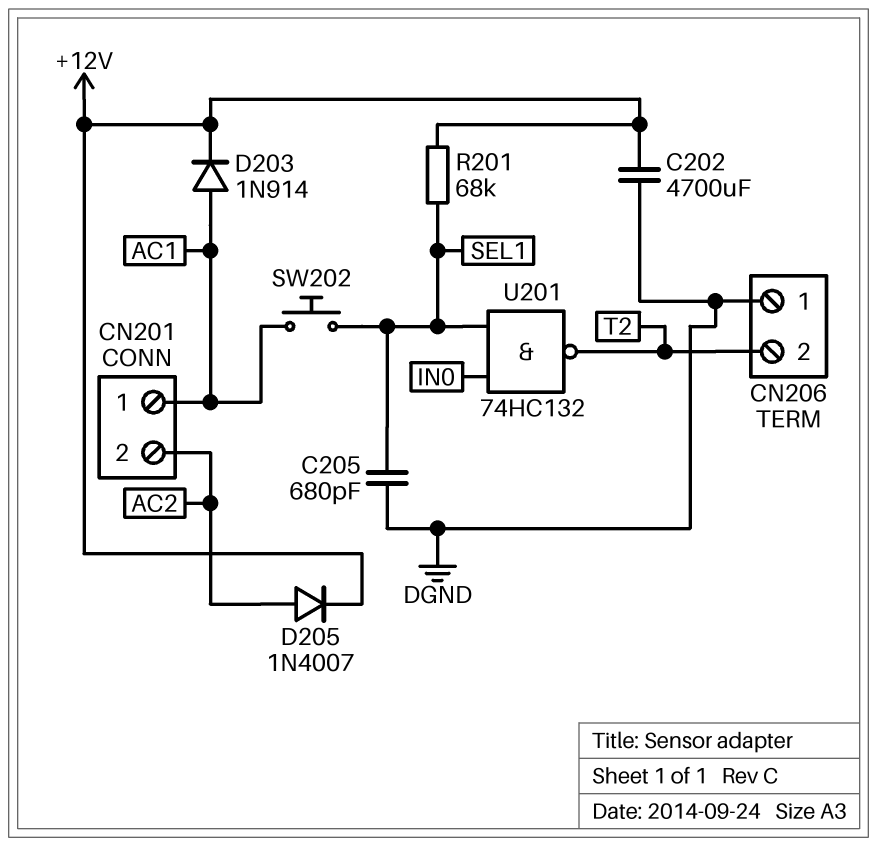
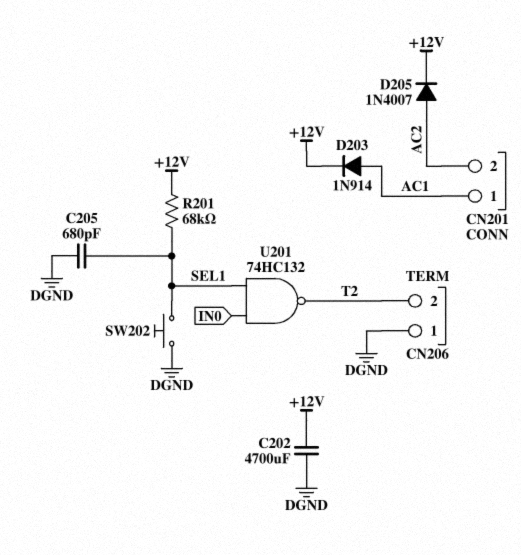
SW202: button (AC1, SEL1) -> button (DGND, SEL1)

